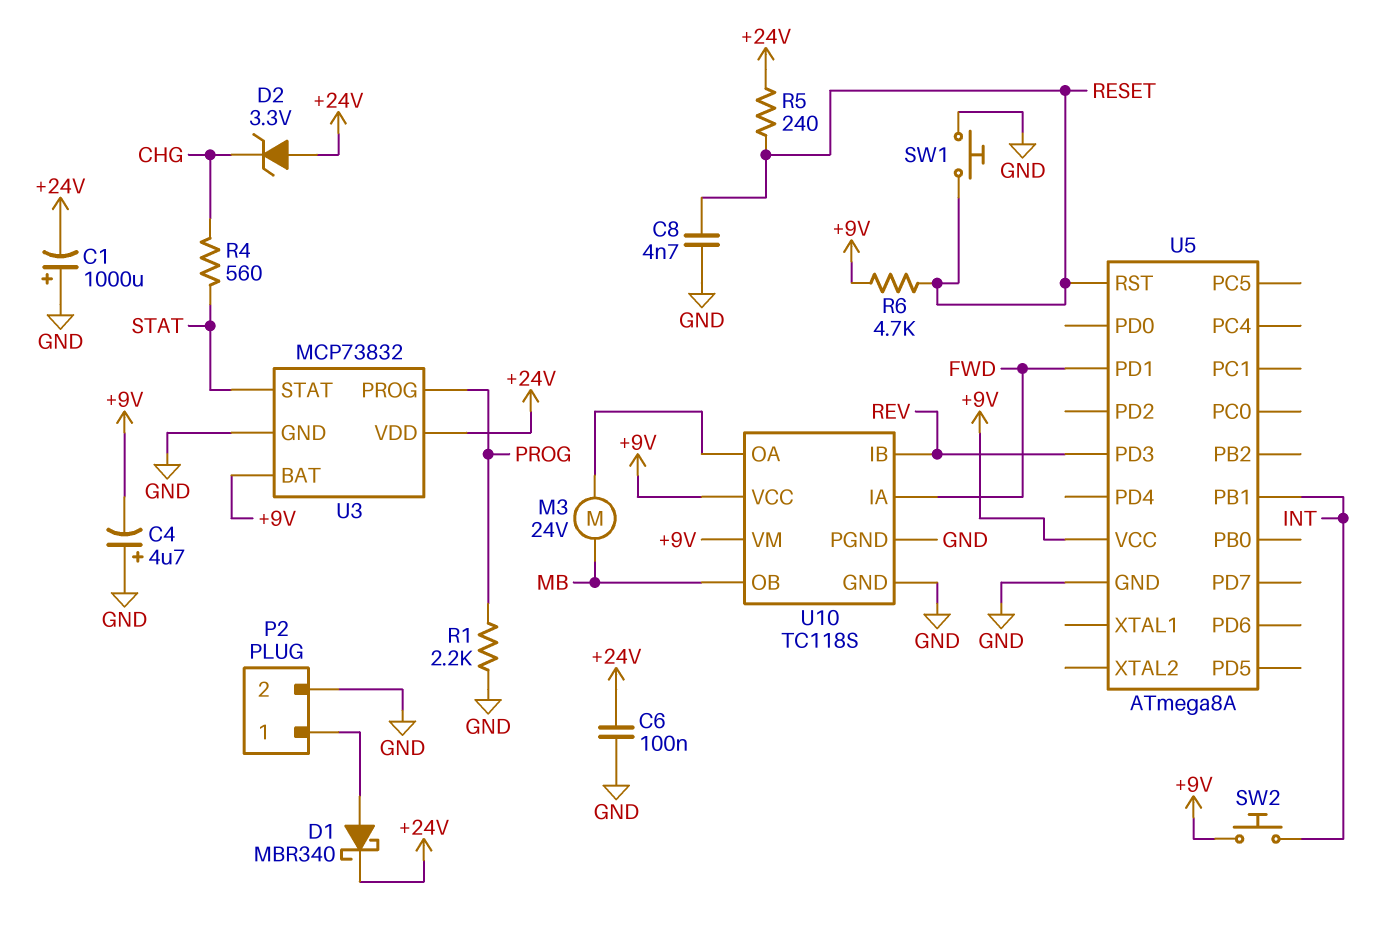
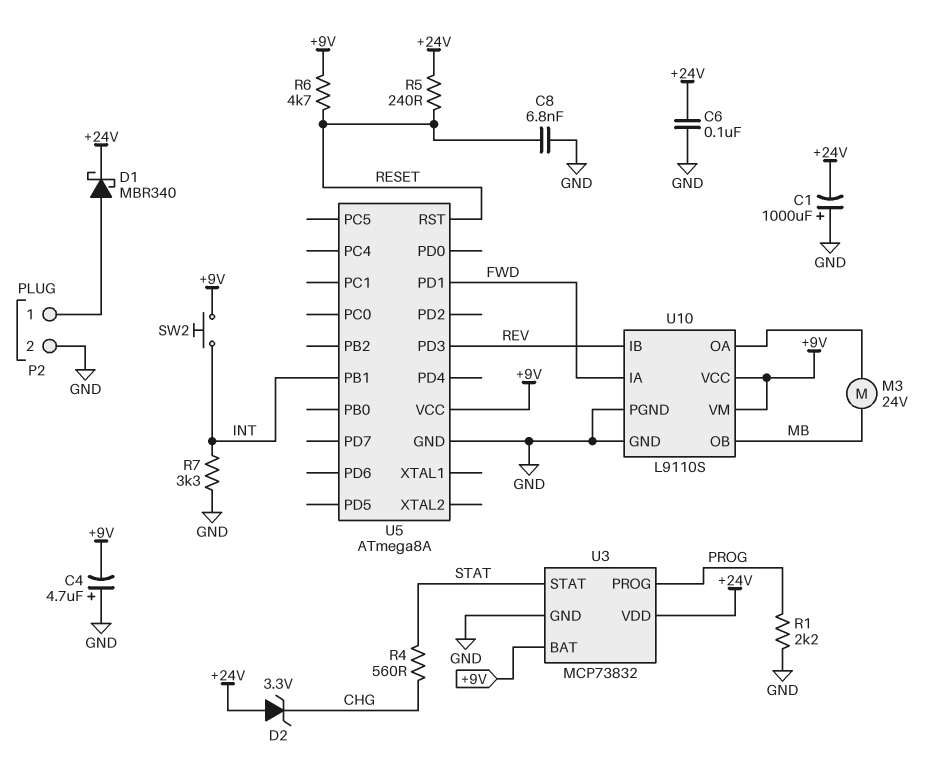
C8: 4.7nF (GND, RESET) -> 6.8nF (GND, RESET)
R7: none -> 3.3k (GND, INT)
SW1: button (GND, RESET) -> none
U10: TC118S -> L9110S

